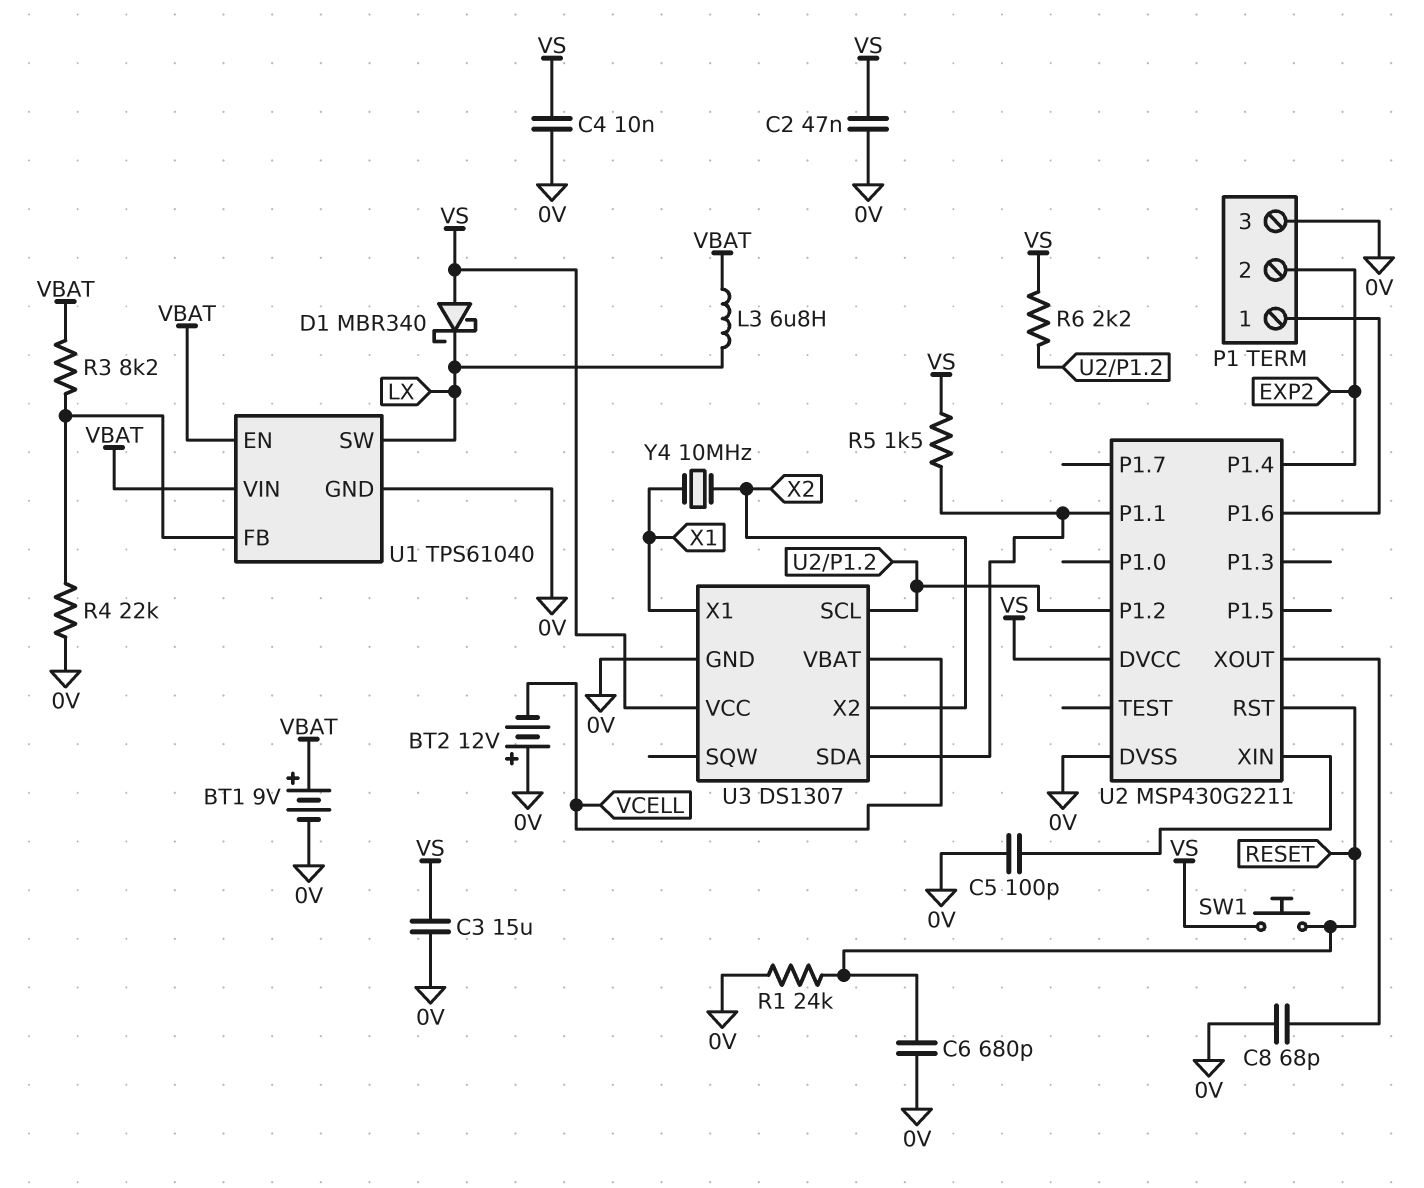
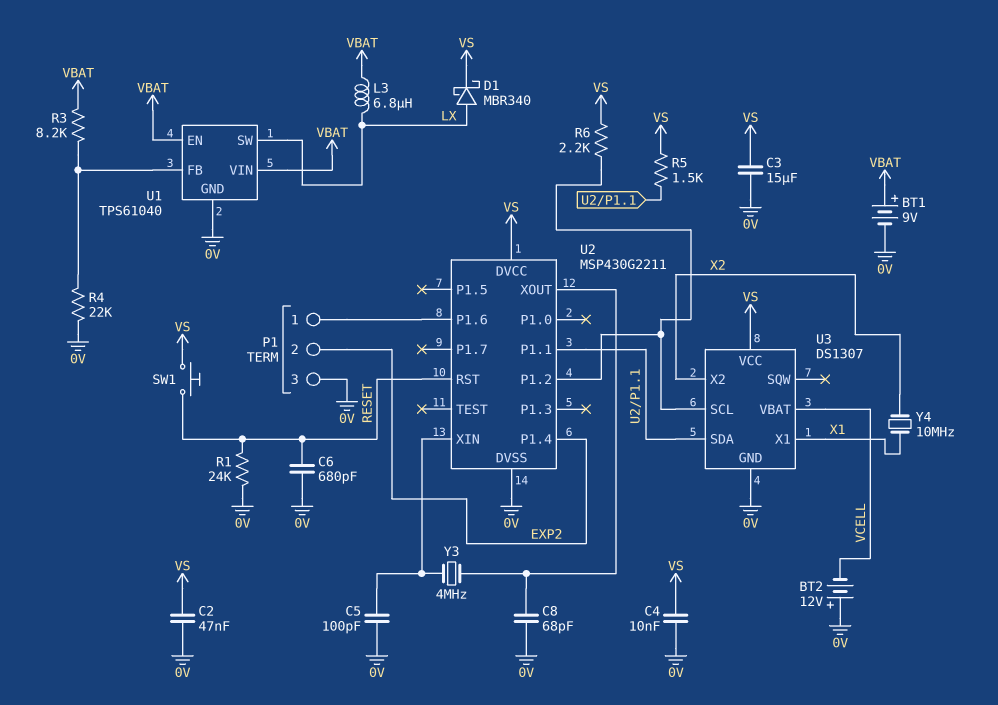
D1: schottky MBR340 (A VS, K LX) -> schottky MBR340 (A LX, K VS)
Y3: none -> 4MHz (U2/XIN, U2/XOUT)

